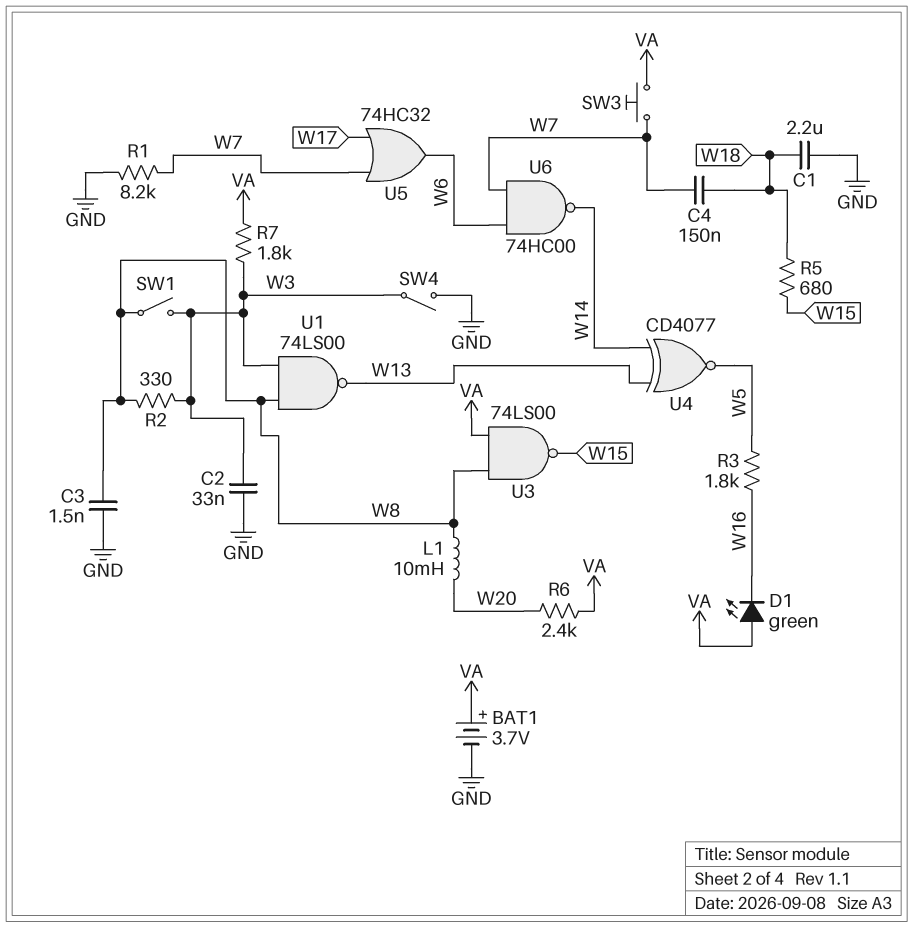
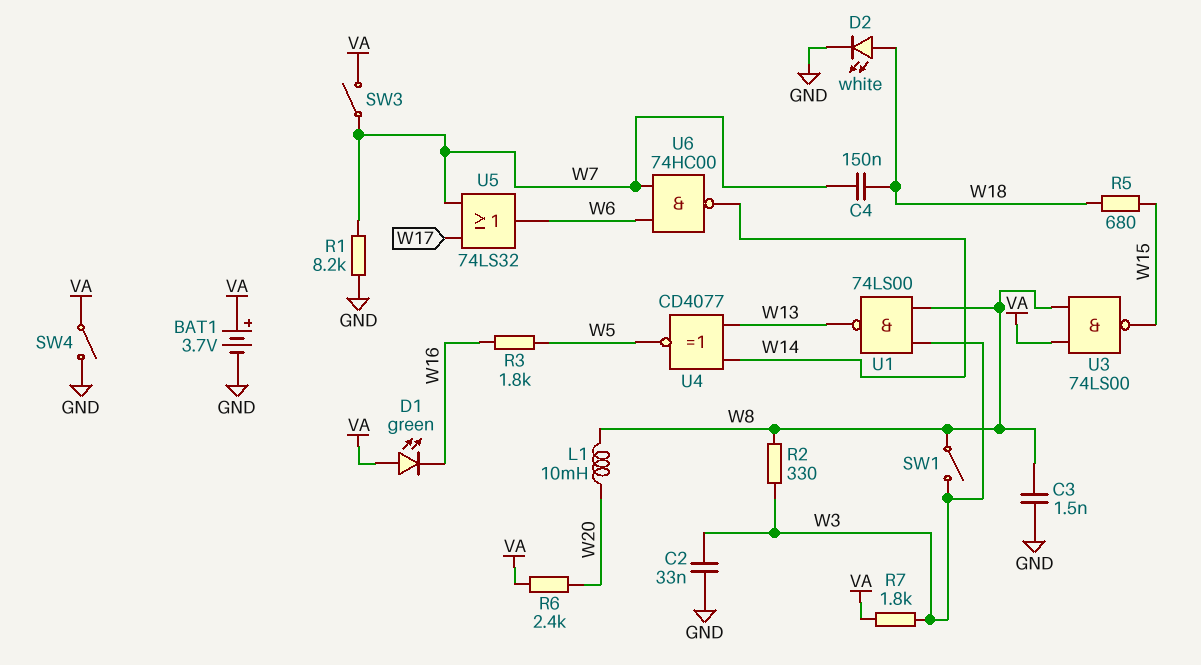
C1: 2.2uF (GND, W18) -> none
D2: none -> LED white (A W18, K GND)
SW3: button (VA, W7) -> switch (VA, W7)
SW4: switch (GND, W3) -> switch (GND, VA)
U5: OR 74HC32 (in W7, in W17, out W6) -> OR 74LS32 (in W7, in W17, out W6)

